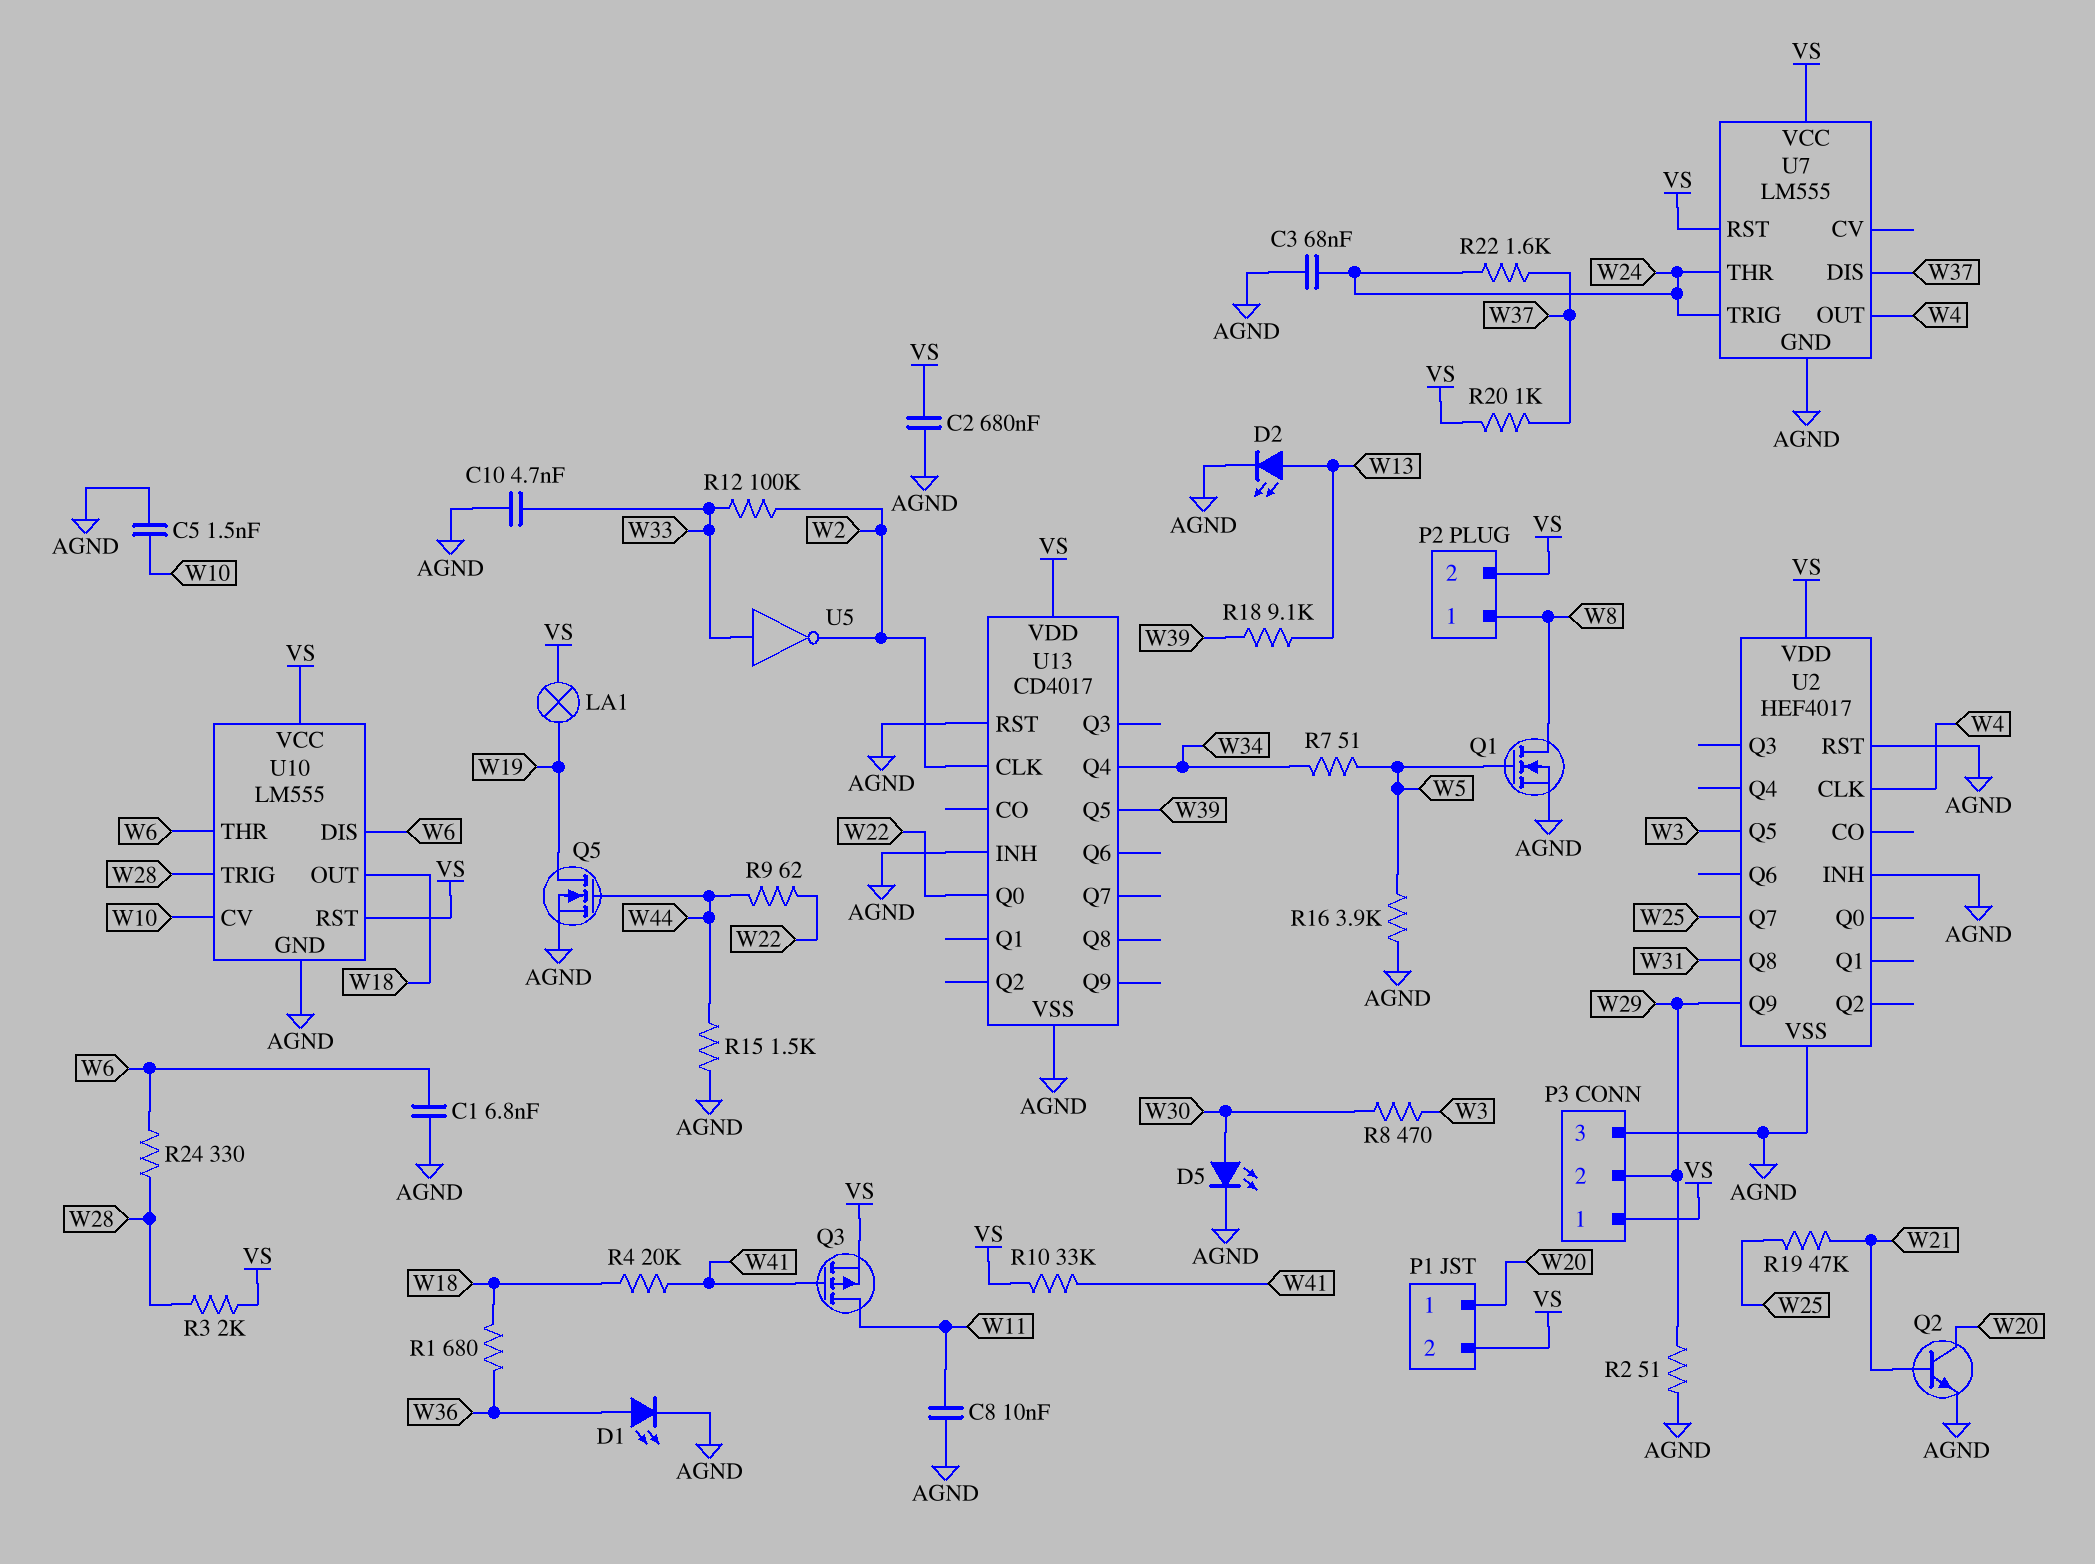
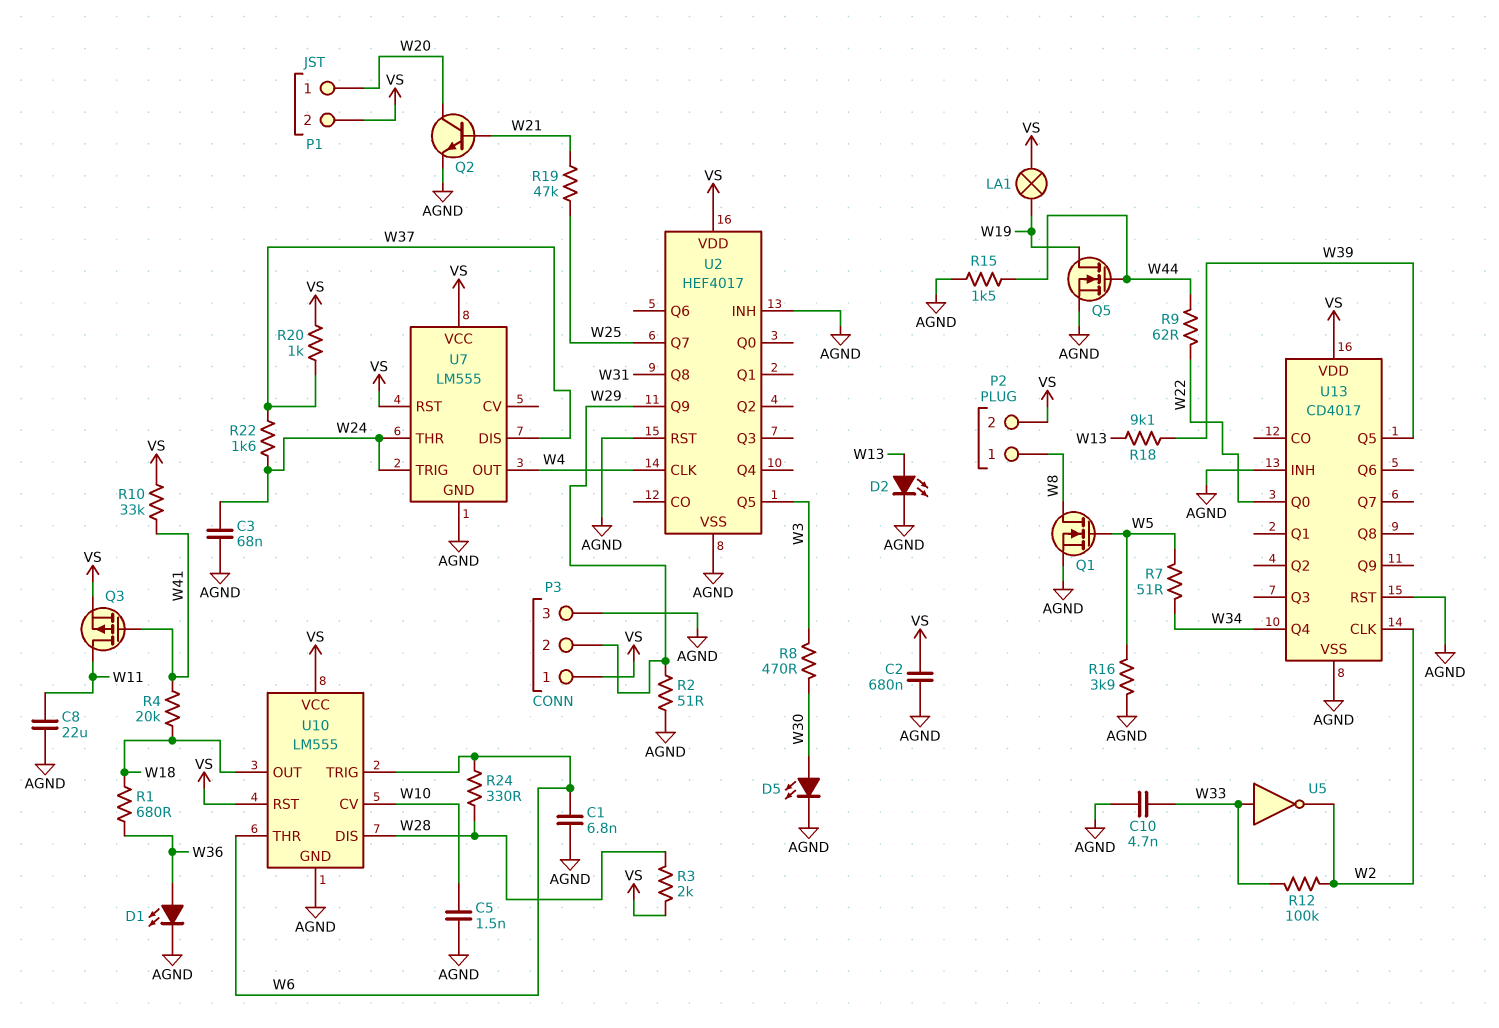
C8: 10nF (AGND, W11) -> 22uF (AGND, W11)
U10 pin DIS: W6 -> W28
U10 pin TRIG: W28 -> W6

